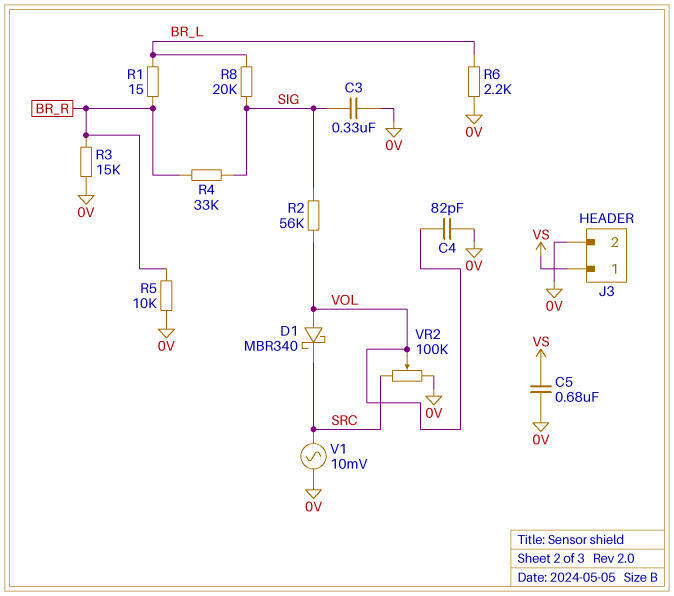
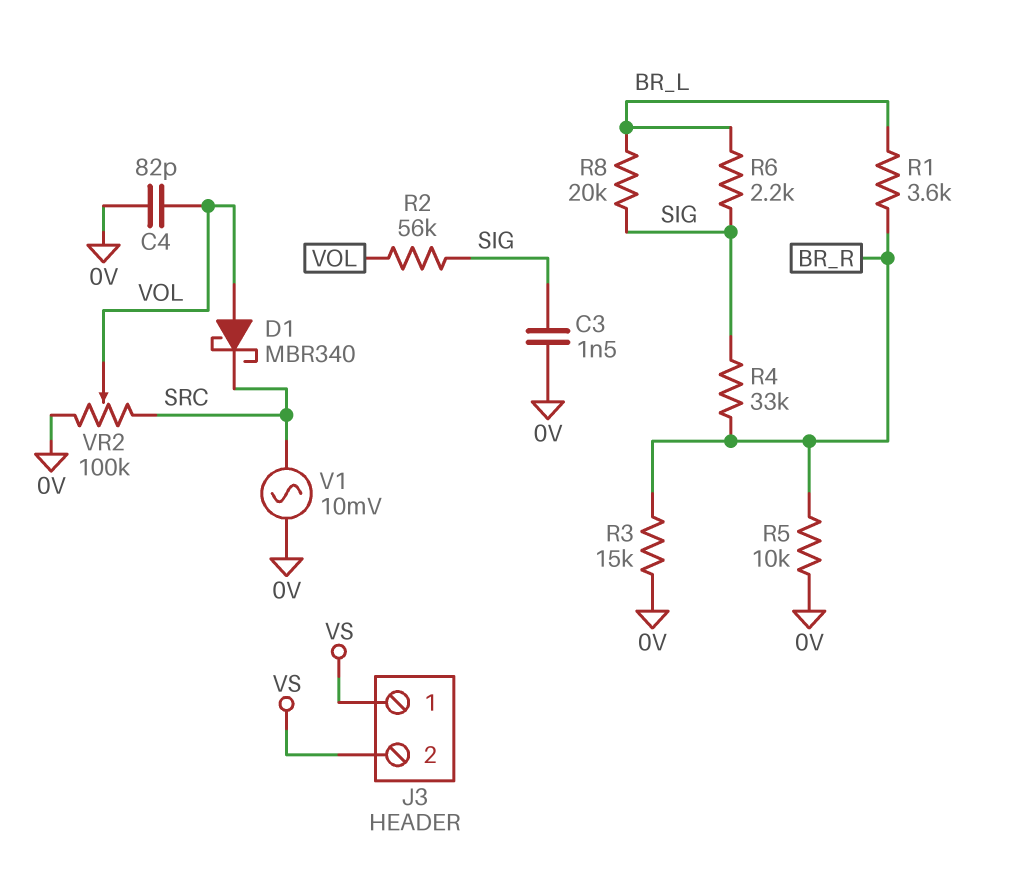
C3: 330nF (0V, SIG) -> 1.5nF (0V, SIG)
C5: 680nF (0V, VS) -> none
J3 pin 2: 0V -> VS
R1: 15 (BR_L, BR_R) -> 3.6k (BR_L, BR_R)
R6: 2.2k (0V, BR_L) -> 2.2k (BR_L, SIG)

